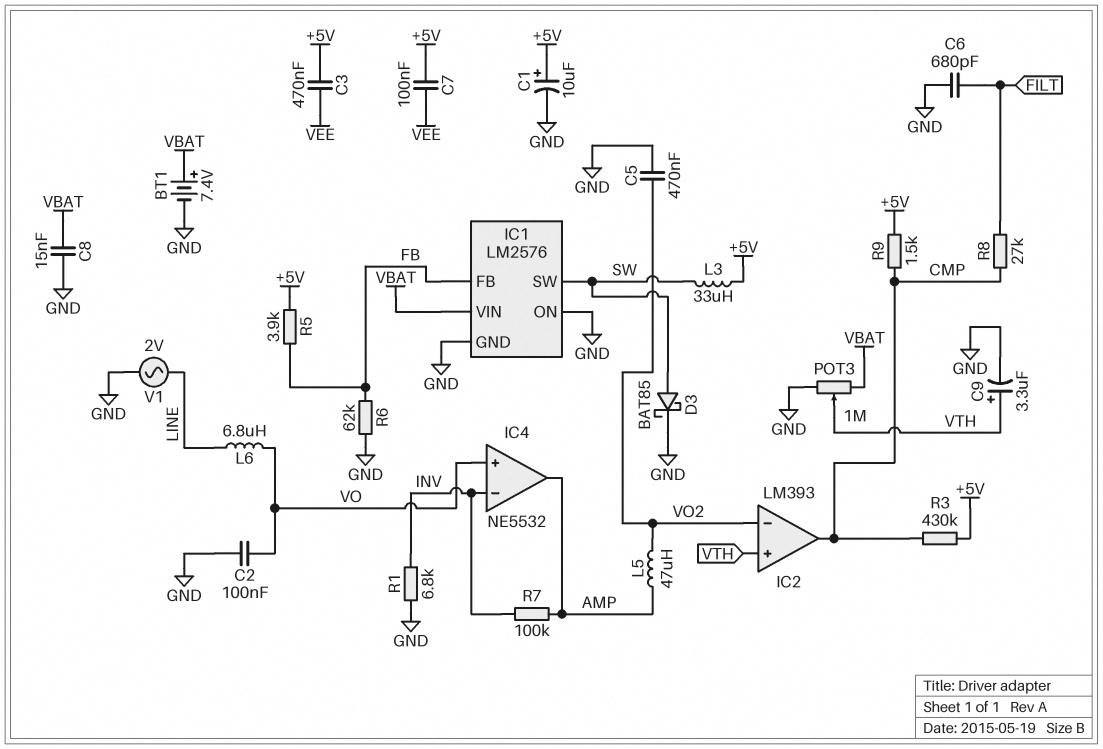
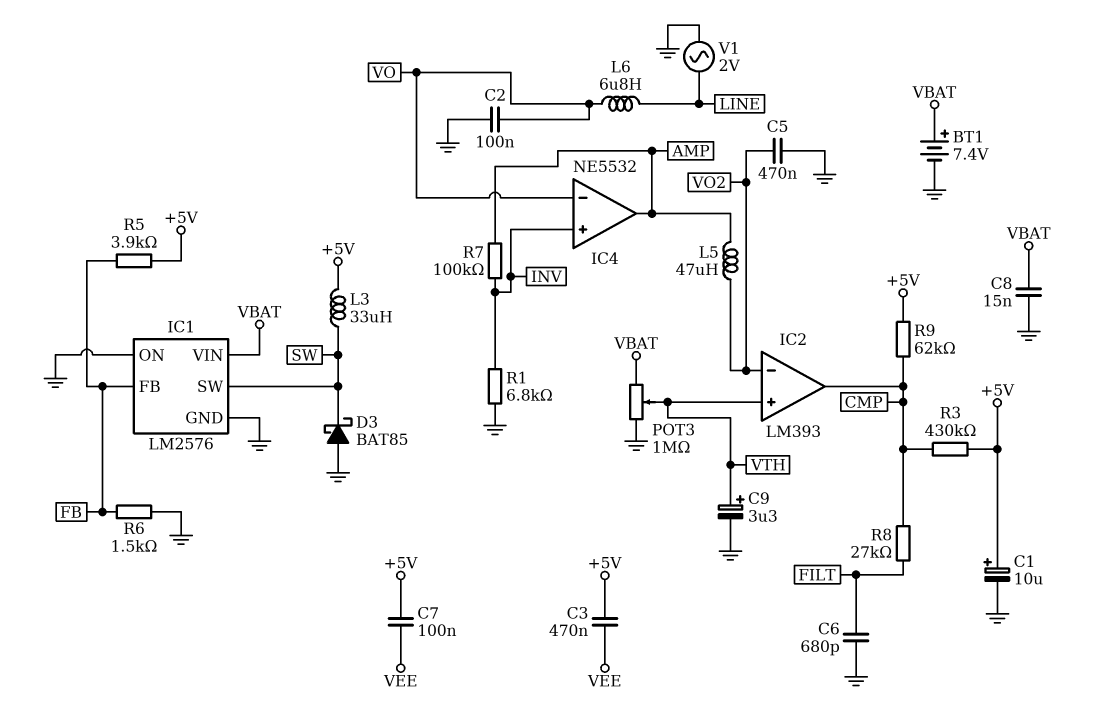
D3: schottky BAT85 (A SW, K GND) -> schottky BAT85 (A GND, K SW)
IC4 pin in+: VO -> INV
IC4 pin in-: INV -> VO
R6: 62k (FB, GND) -> 1.5k (FB, GND)
R9: 1.5k (+5V, CMP) -> 62k (+5V, CMP)

